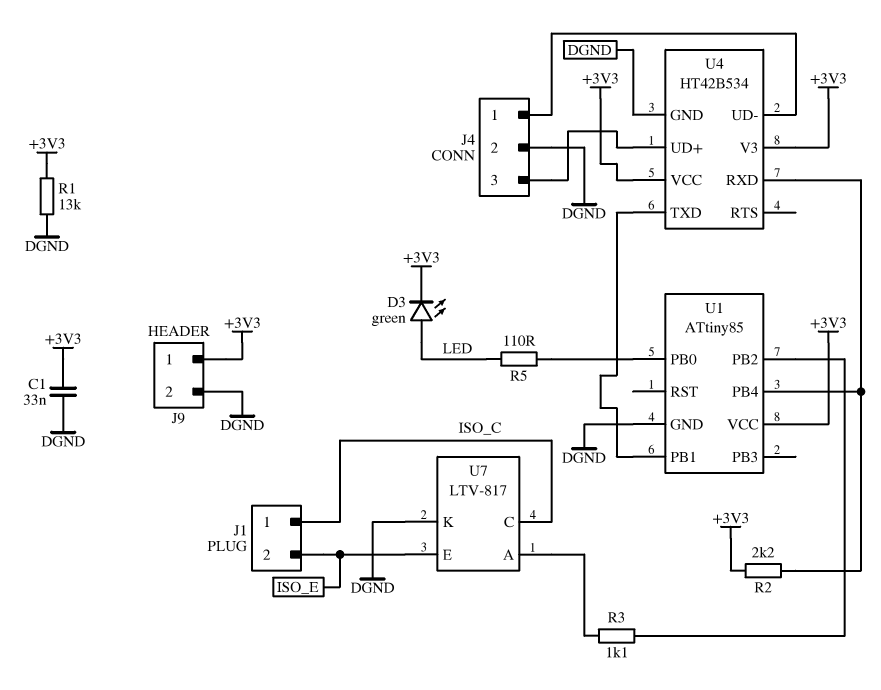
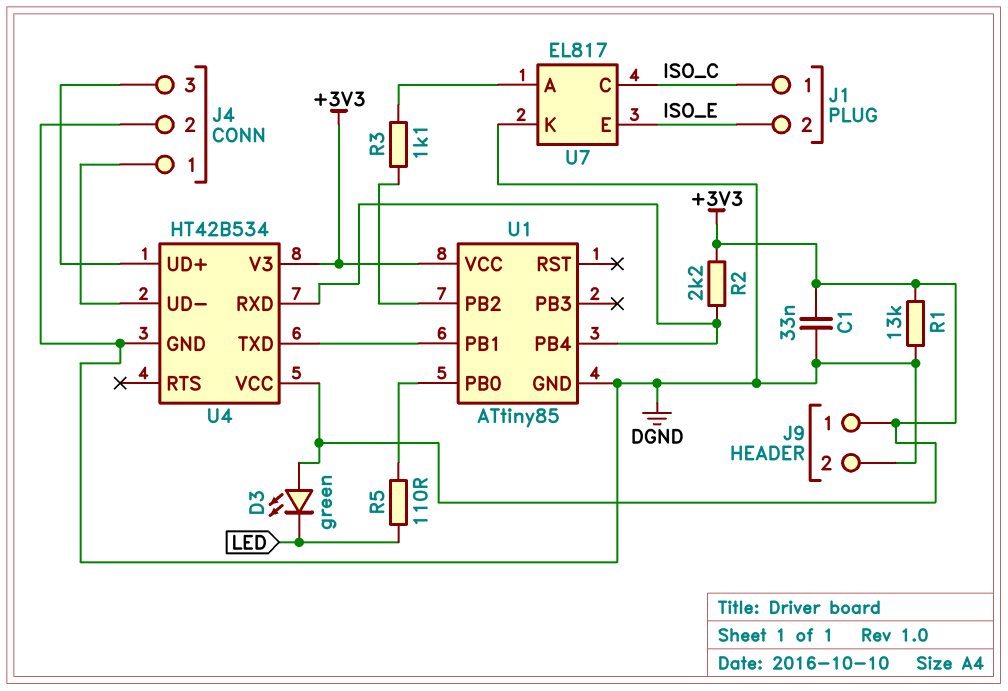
D3: LED green (A LED, K +3V3) -> LED green (A +3V3, K LED)
U7: LTV-817 -> EL817

